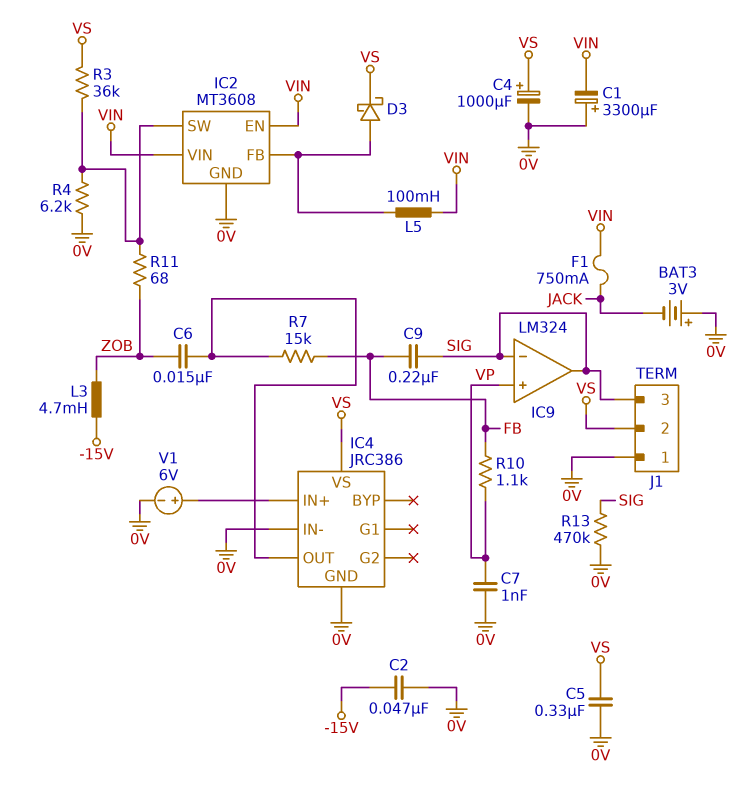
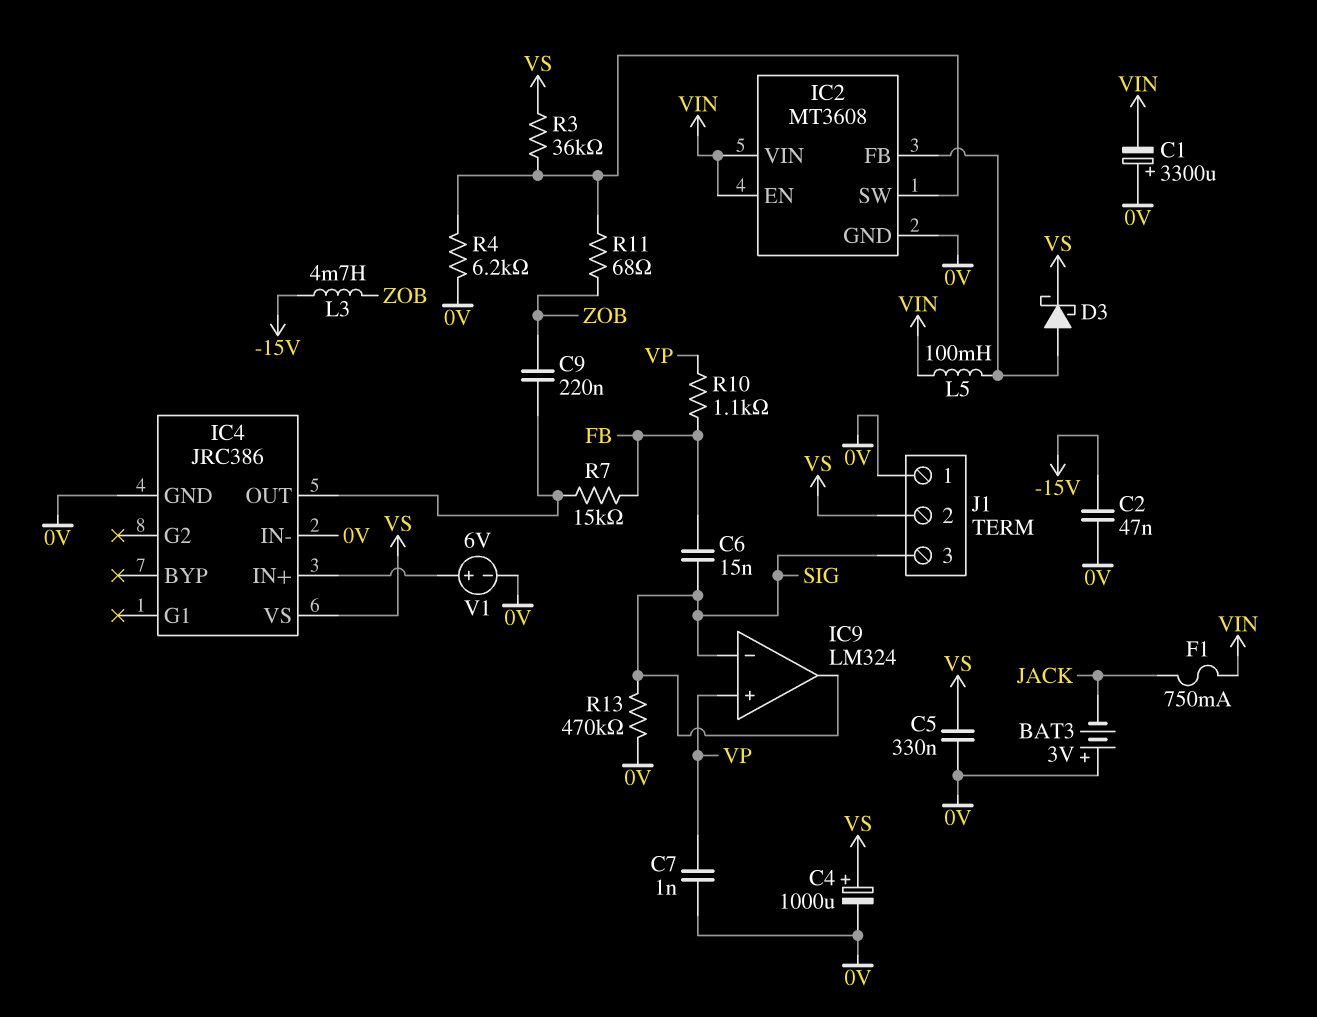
C6: 15nF (IC4/OUT, ZOB) -> 15nF (FB, SIG)
C9: 220nF (FB, SIG) -> 220nF (IC4/OUT, ZOB)

